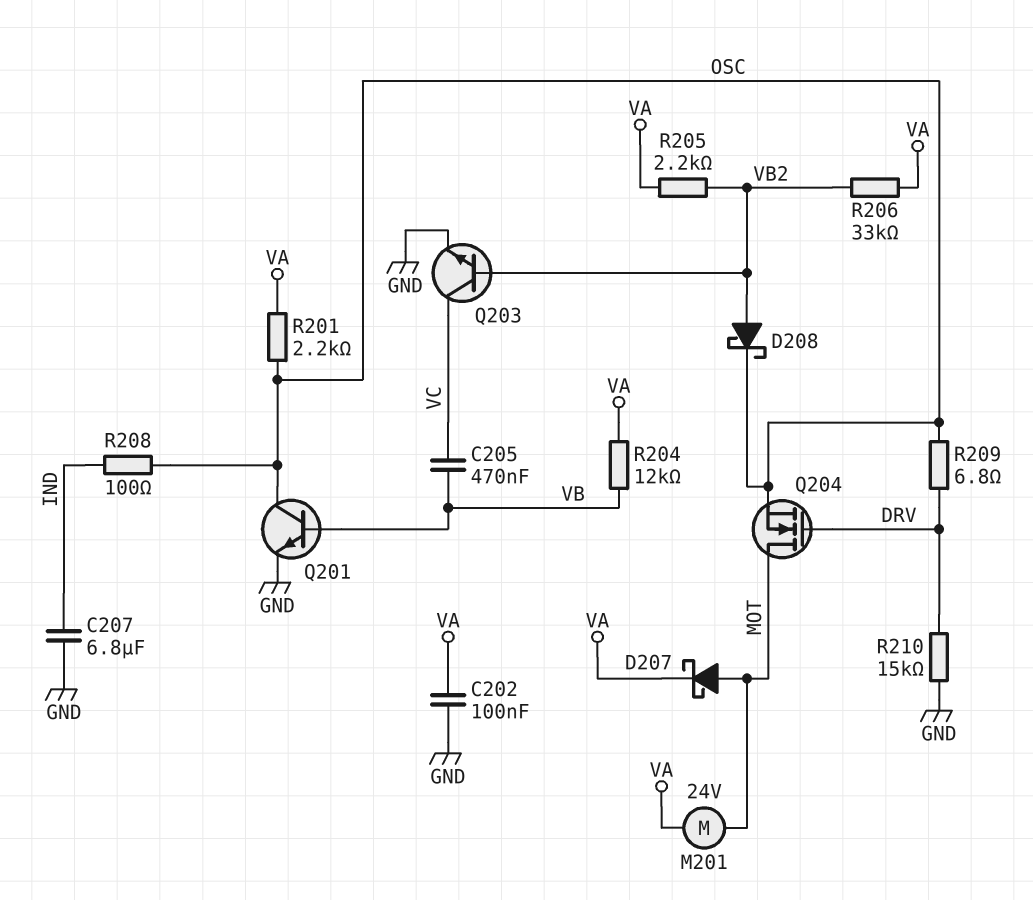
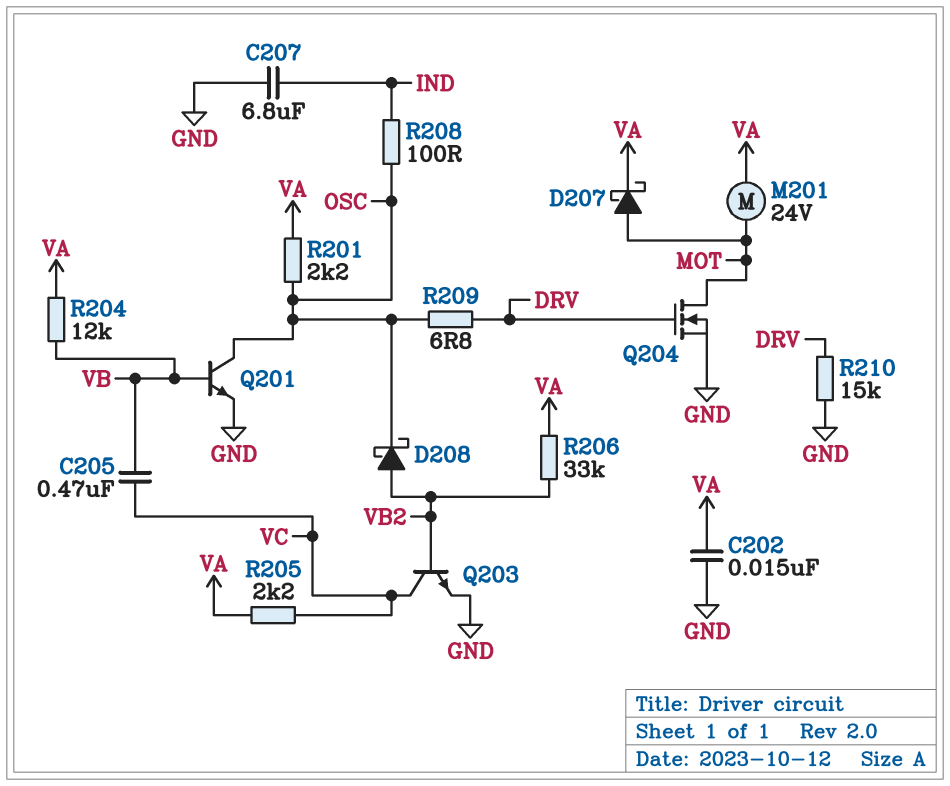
C202: 100nF (GND, VA) -> 15nF (GND, VA)
Q204: NMOS (G DRV, D MOT, S OSC) -> NMOS (G DRV, D MOT, S GND)
R205: 2.2k (VA, VB2) -> 2.2k (VA, VC)

